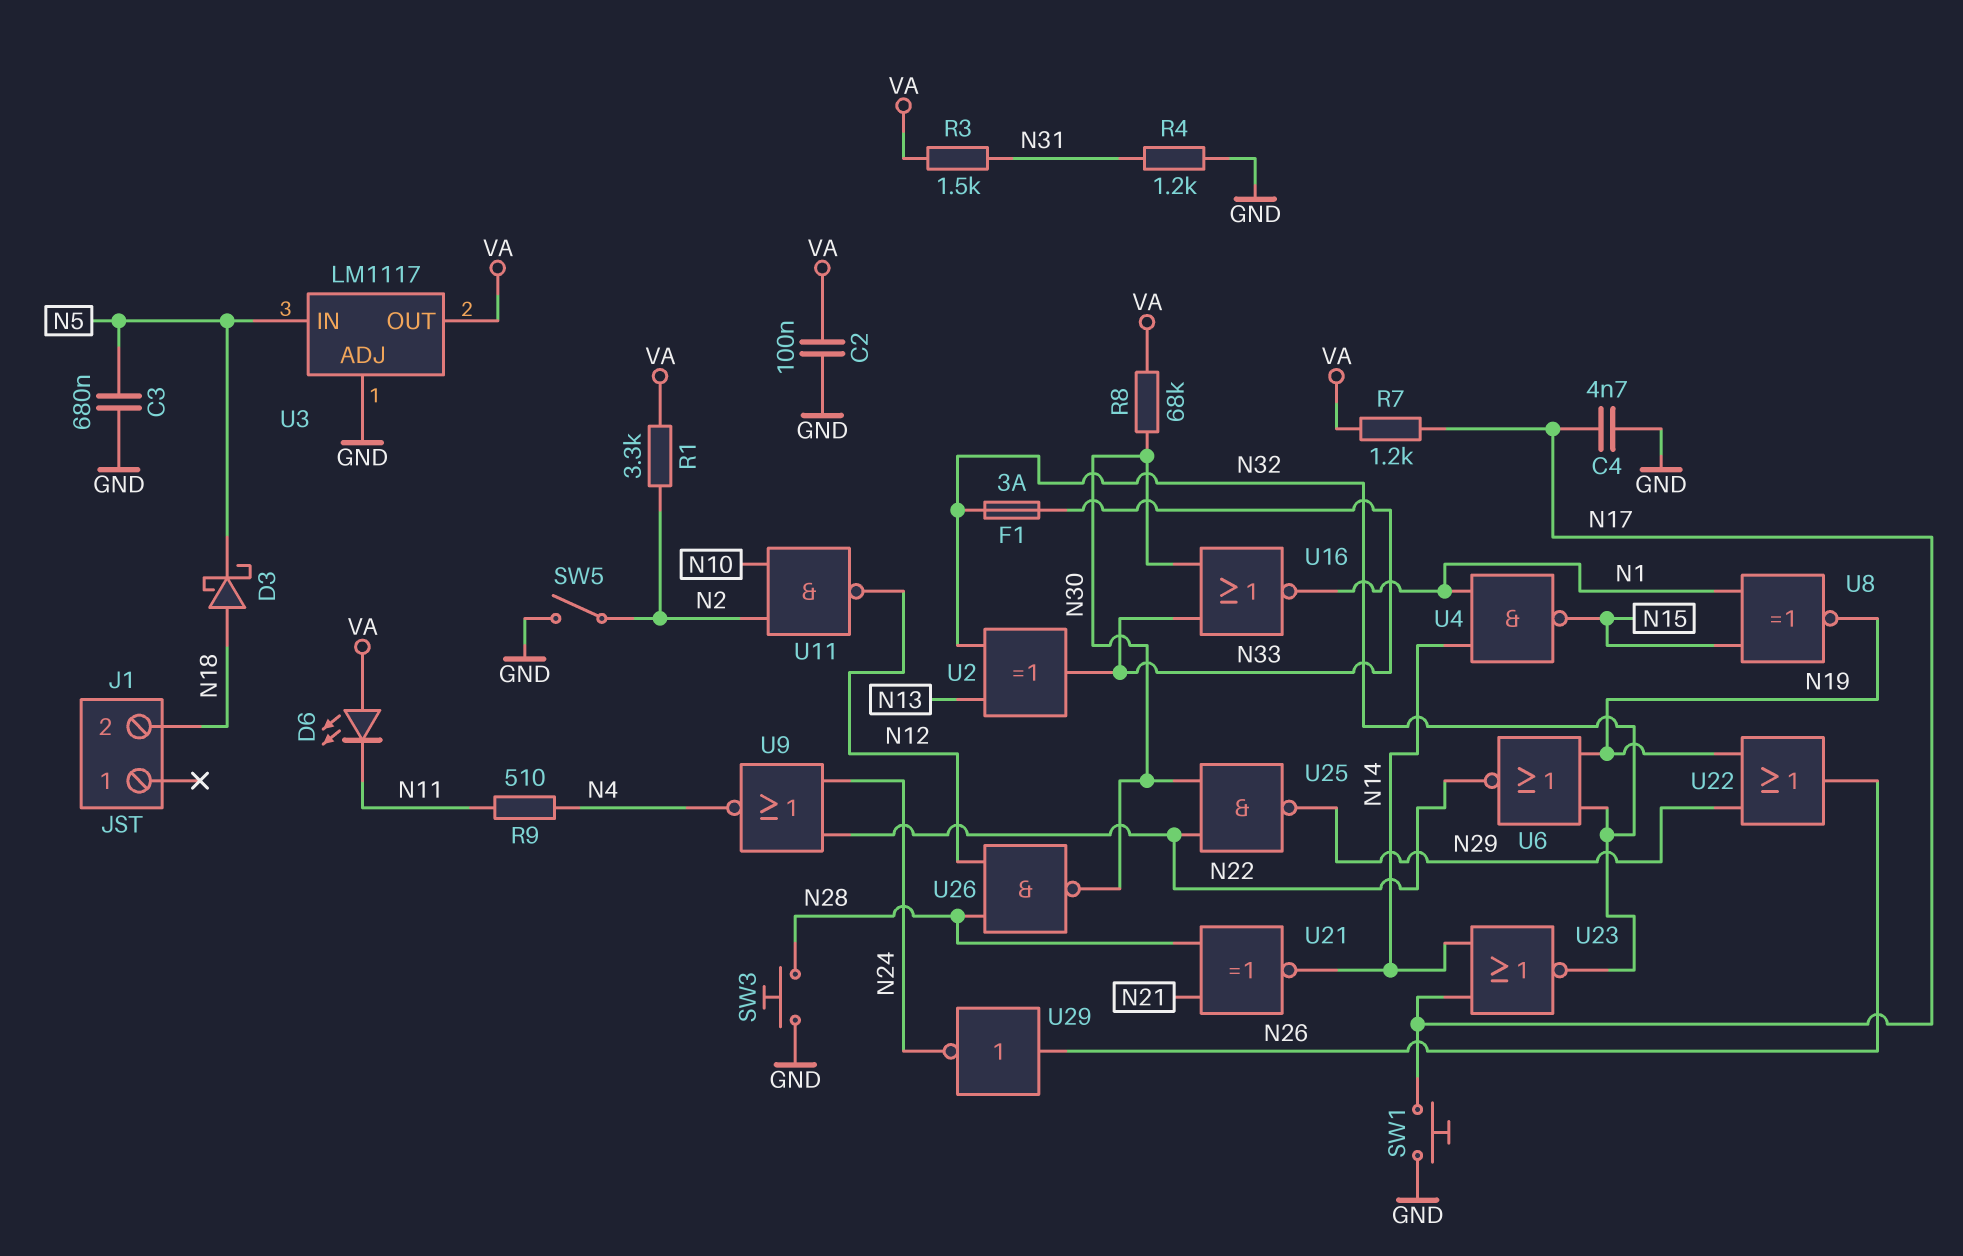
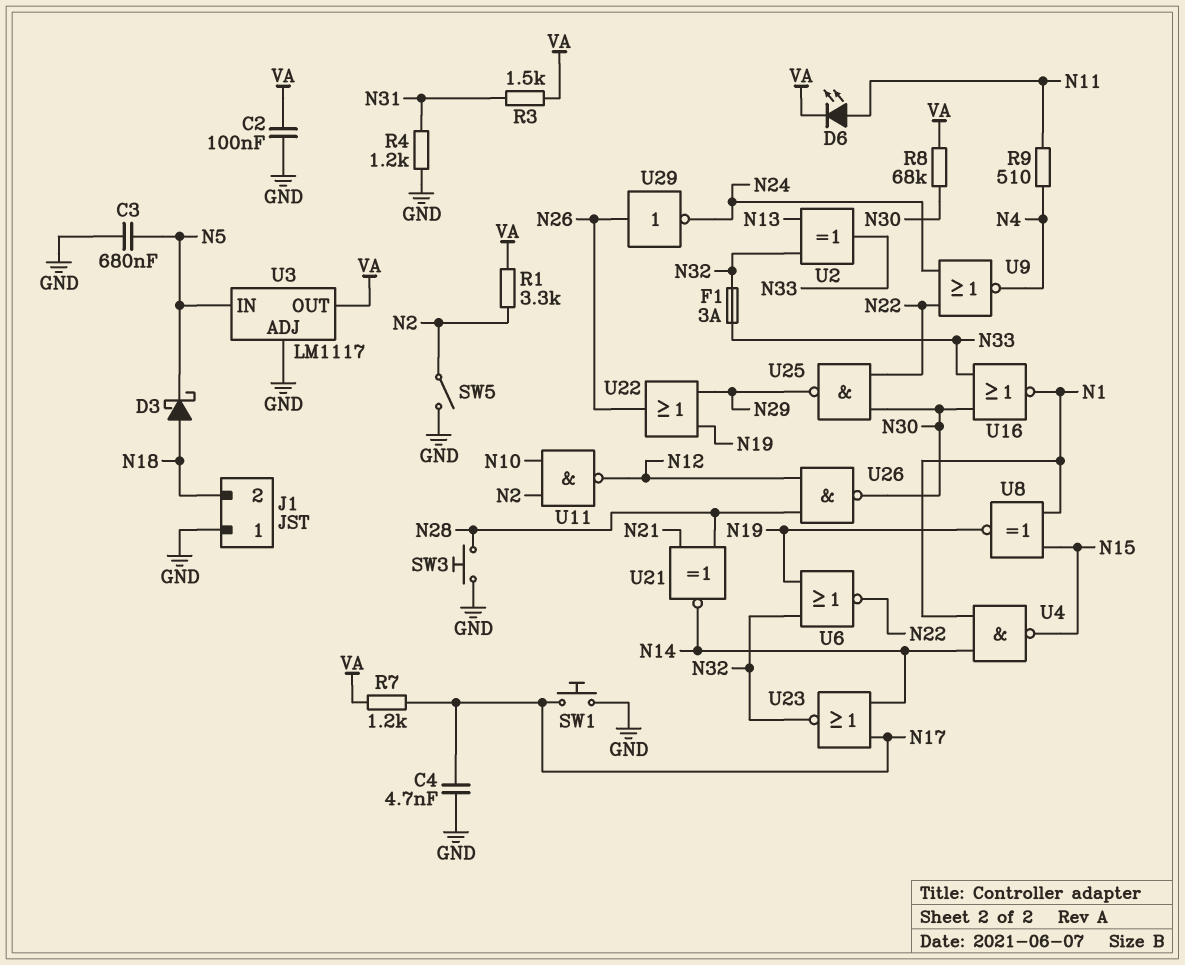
D6: LED (A VA, K N11) -> LED (A N11, K VA)
J1 pin 1: none -> GND

